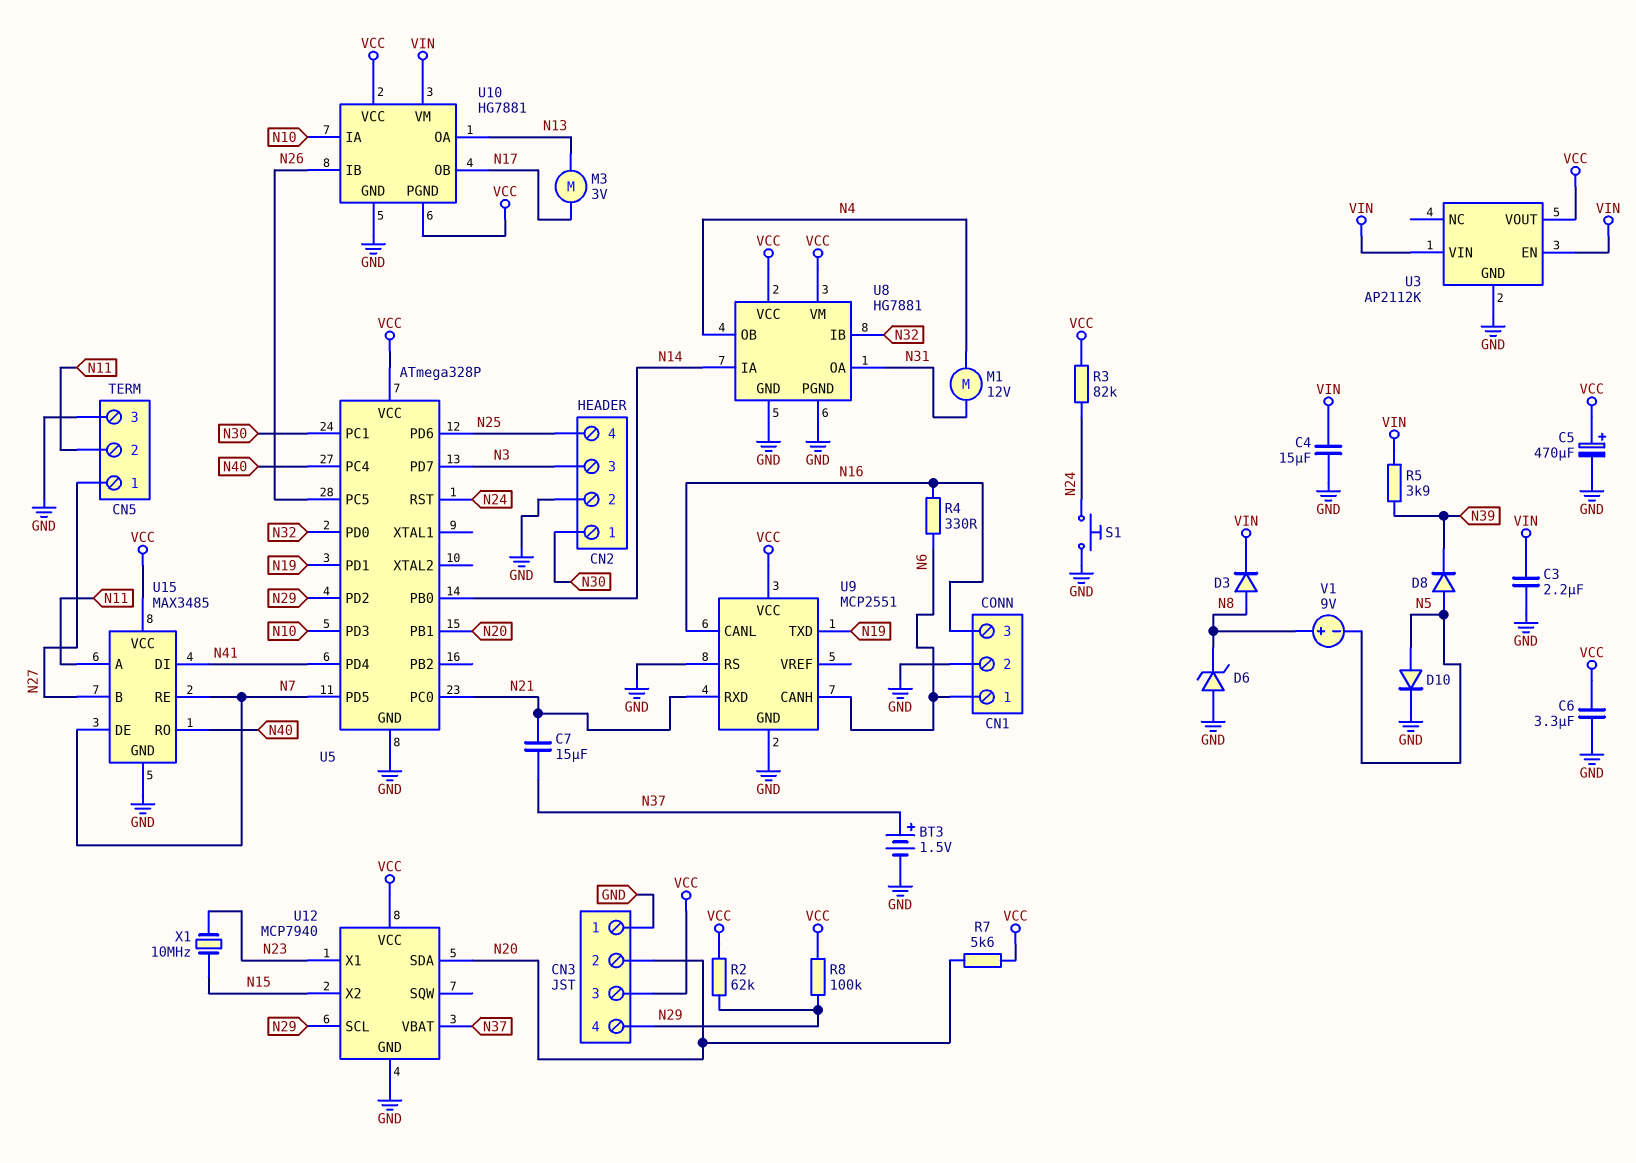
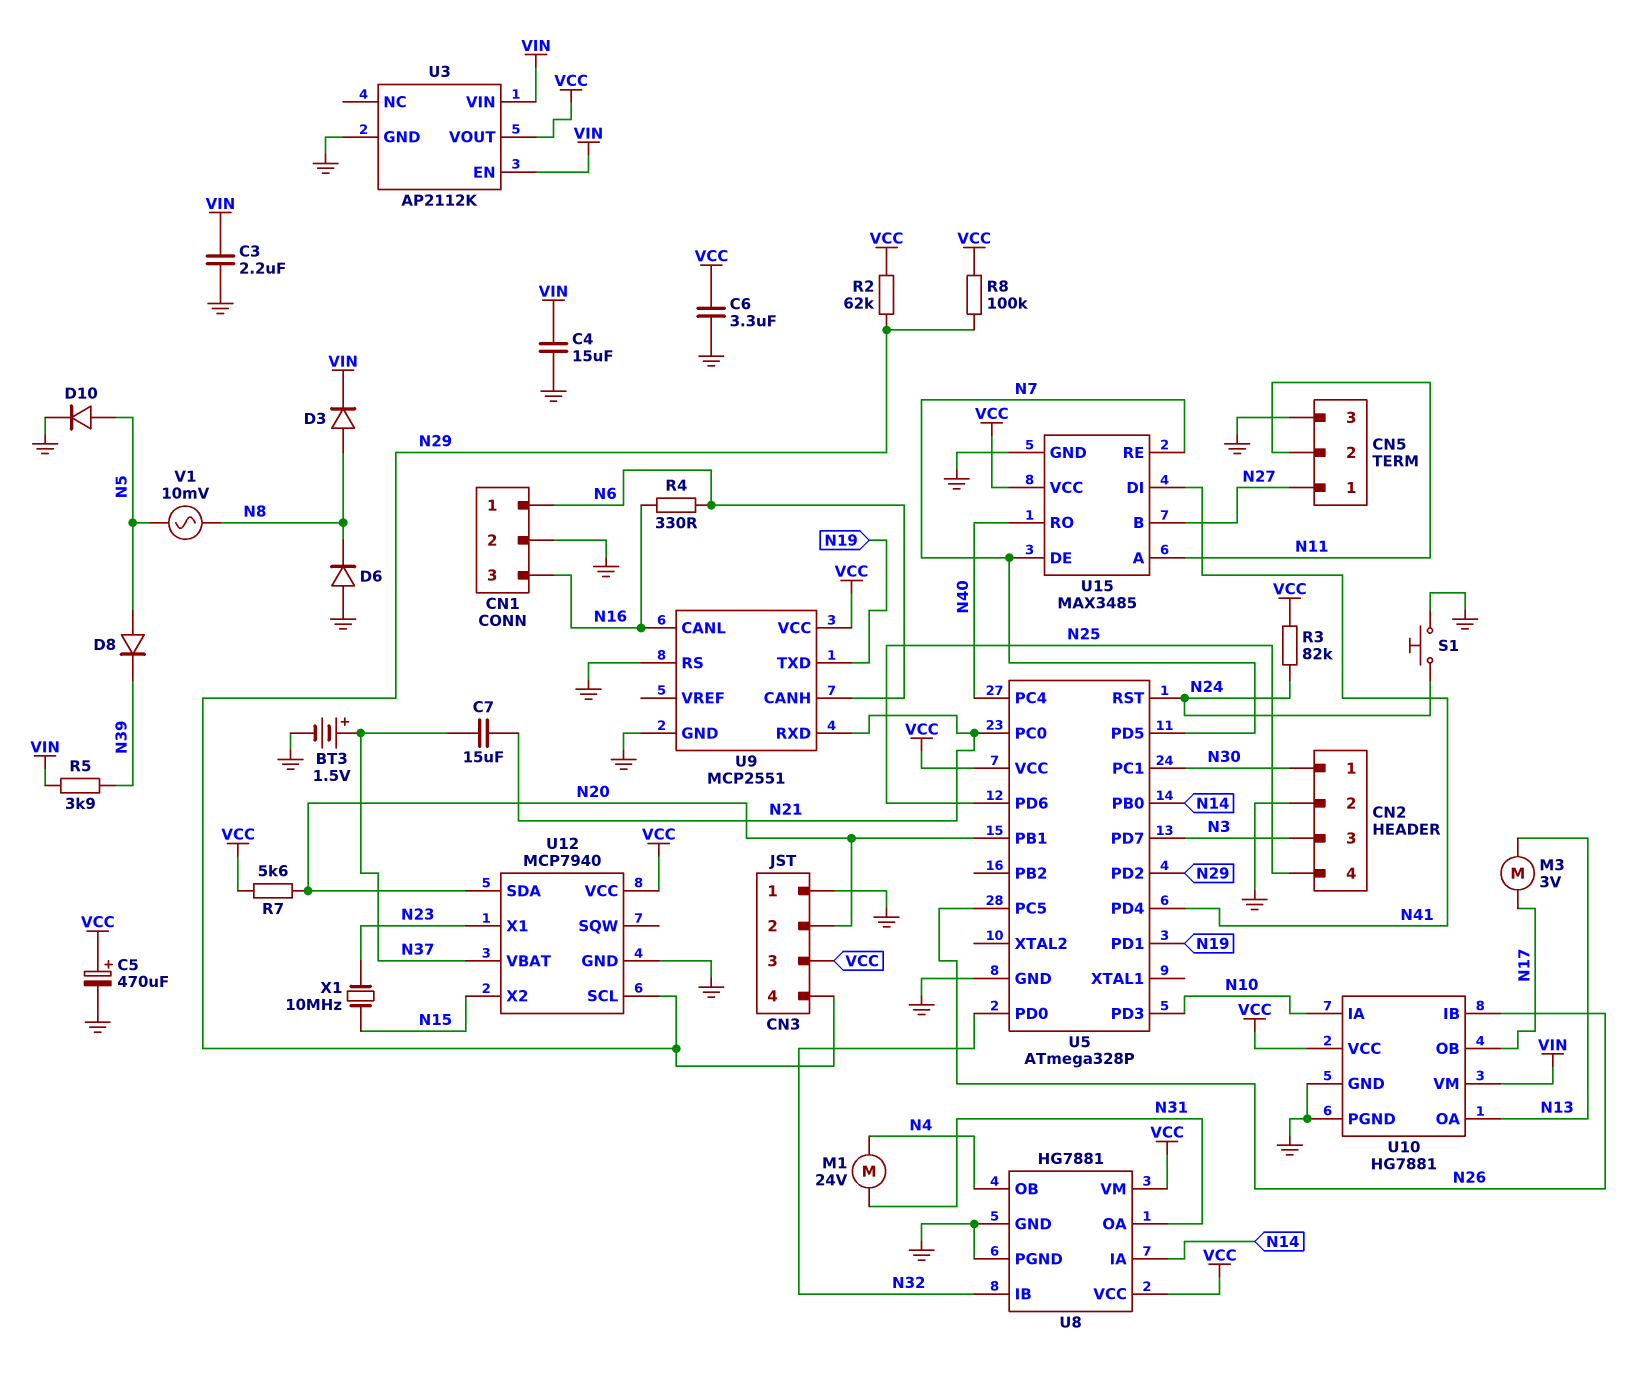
D6: zener (A GND, K N8) -> diode (A GND, K N8)
M1: motor 12V (N4, N31) -> motor 24V (N4, N31)
U10 pin PGND: VCC -> GND
V1: 9V (plus N8, minus N5) -> AC 10mV (N5, N8)

